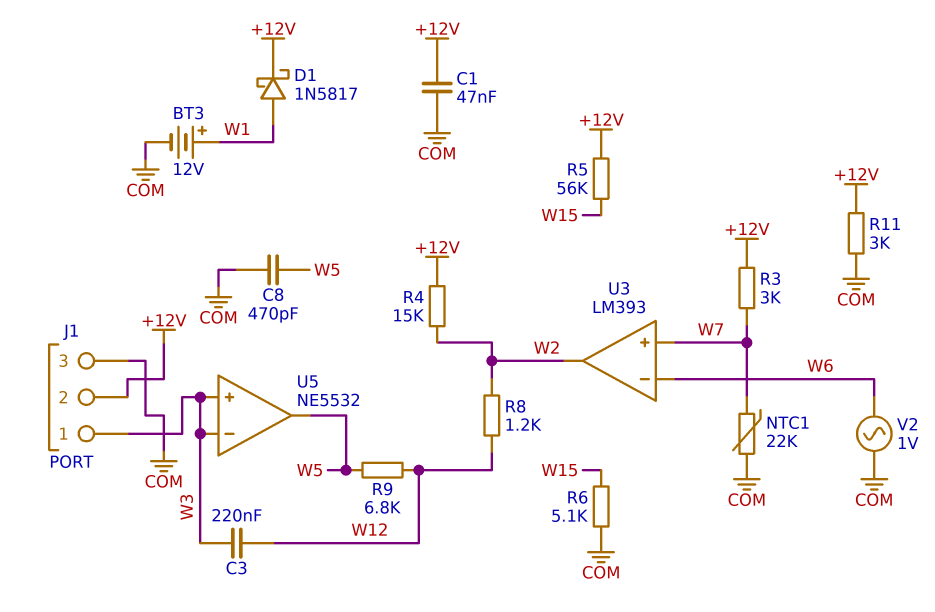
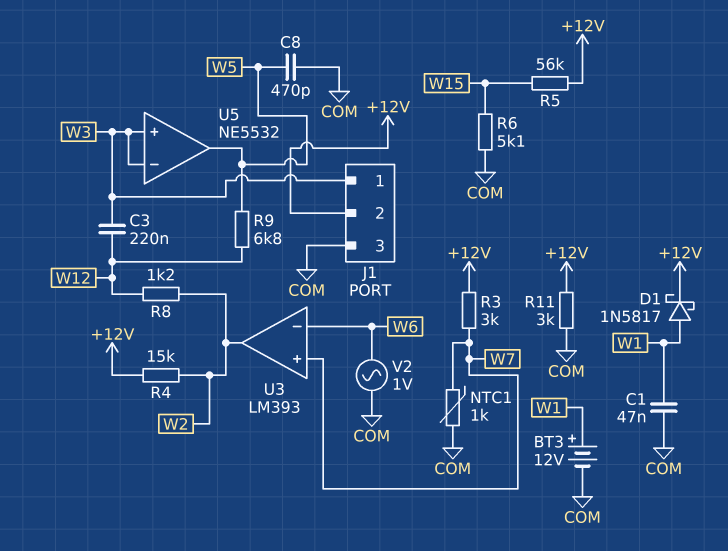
C1: 47nF (+12V, COM) -> 47nF (COM, W1)
NTC1: 22k (COM, W7) -> 1k (COM, W7)

